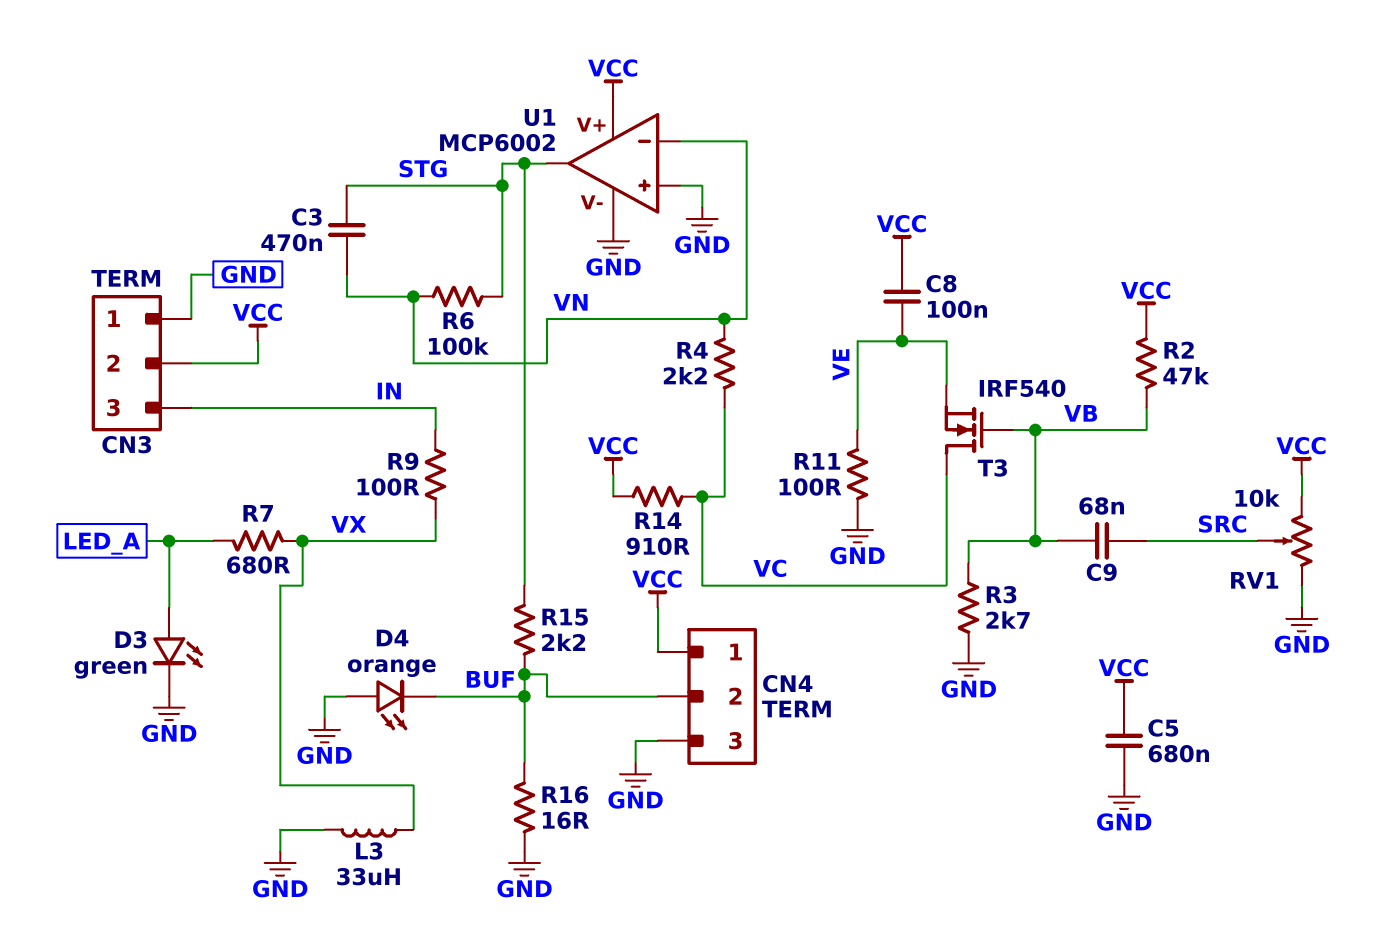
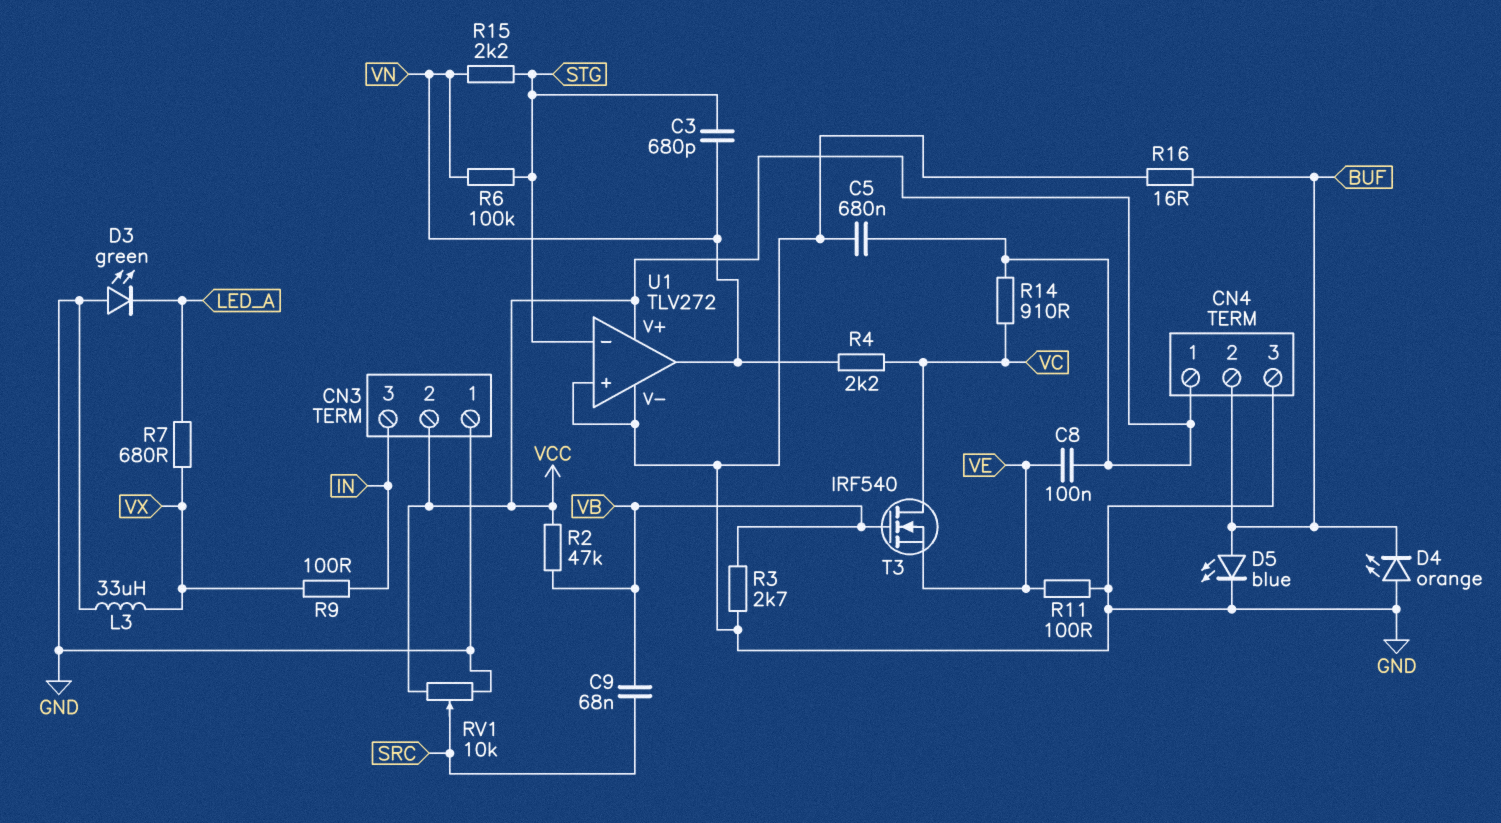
C3: 470nF (STG, VN) -> 680pF (STG, VN)
D3: LED green (A LED_A, K GND) -> LED green (A GND, K LED_A)
D5: none -> LED blue (A BUF, K GND)
R15: 2.2k (BUF, STG) -> 2.2k (STG, VN)
U1: MCP6002 -> TLV272
U1 pin in-: VN -> STG
U1 pin out: STG -> VN

